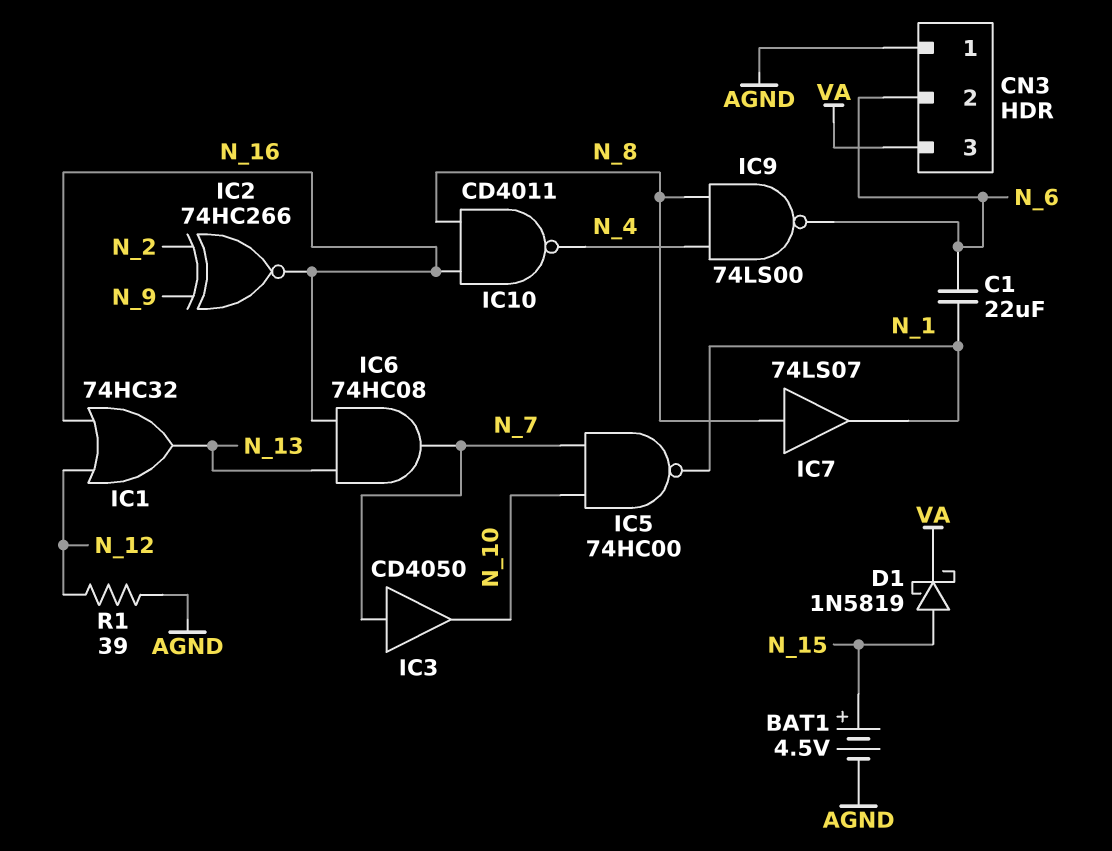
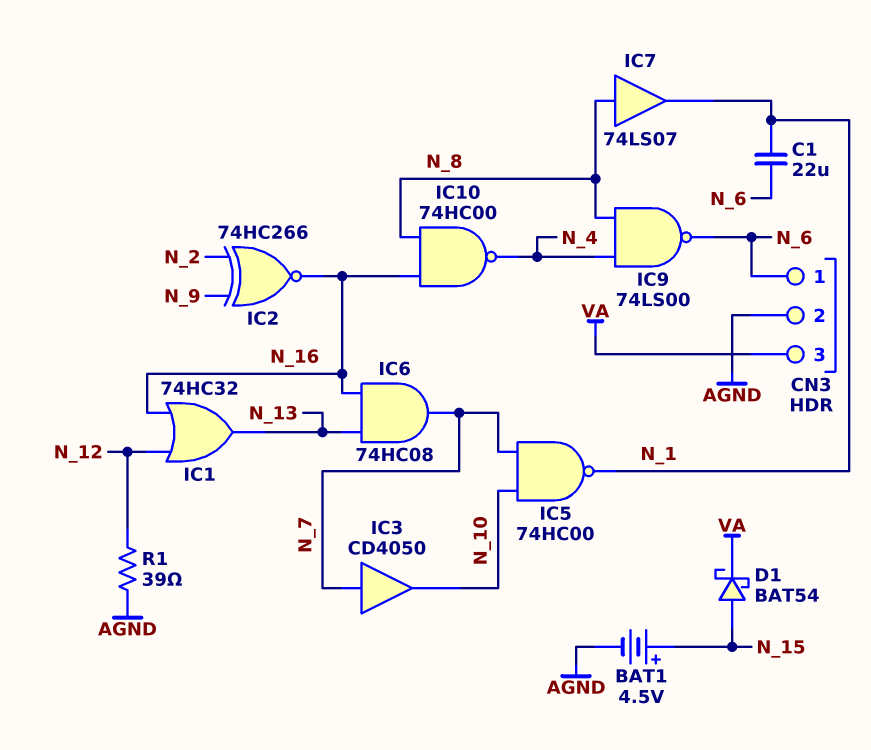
CN3 pin 1: AGND -> N_6
CN3 pin 2: N_6 -> AGND
D1: schottky 1N5819 (A N_15, K VA) -> schottky BAT54 (A N_15, K VA)
IC10: NAND CD4011 (in N_8, in N_16, out N_4) -> NAND 74HC00 (in N_8, in N_16, out N_4)

